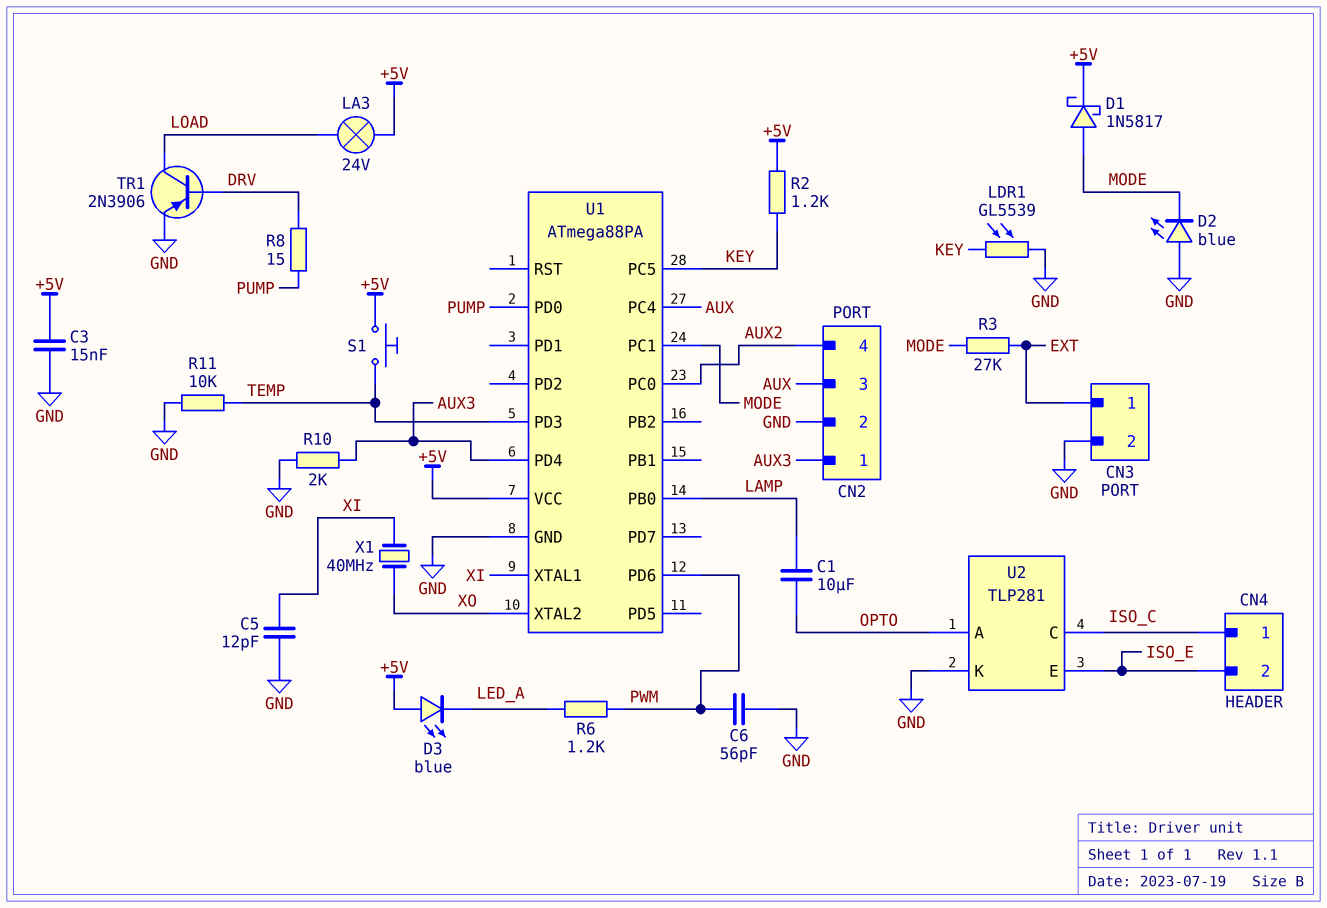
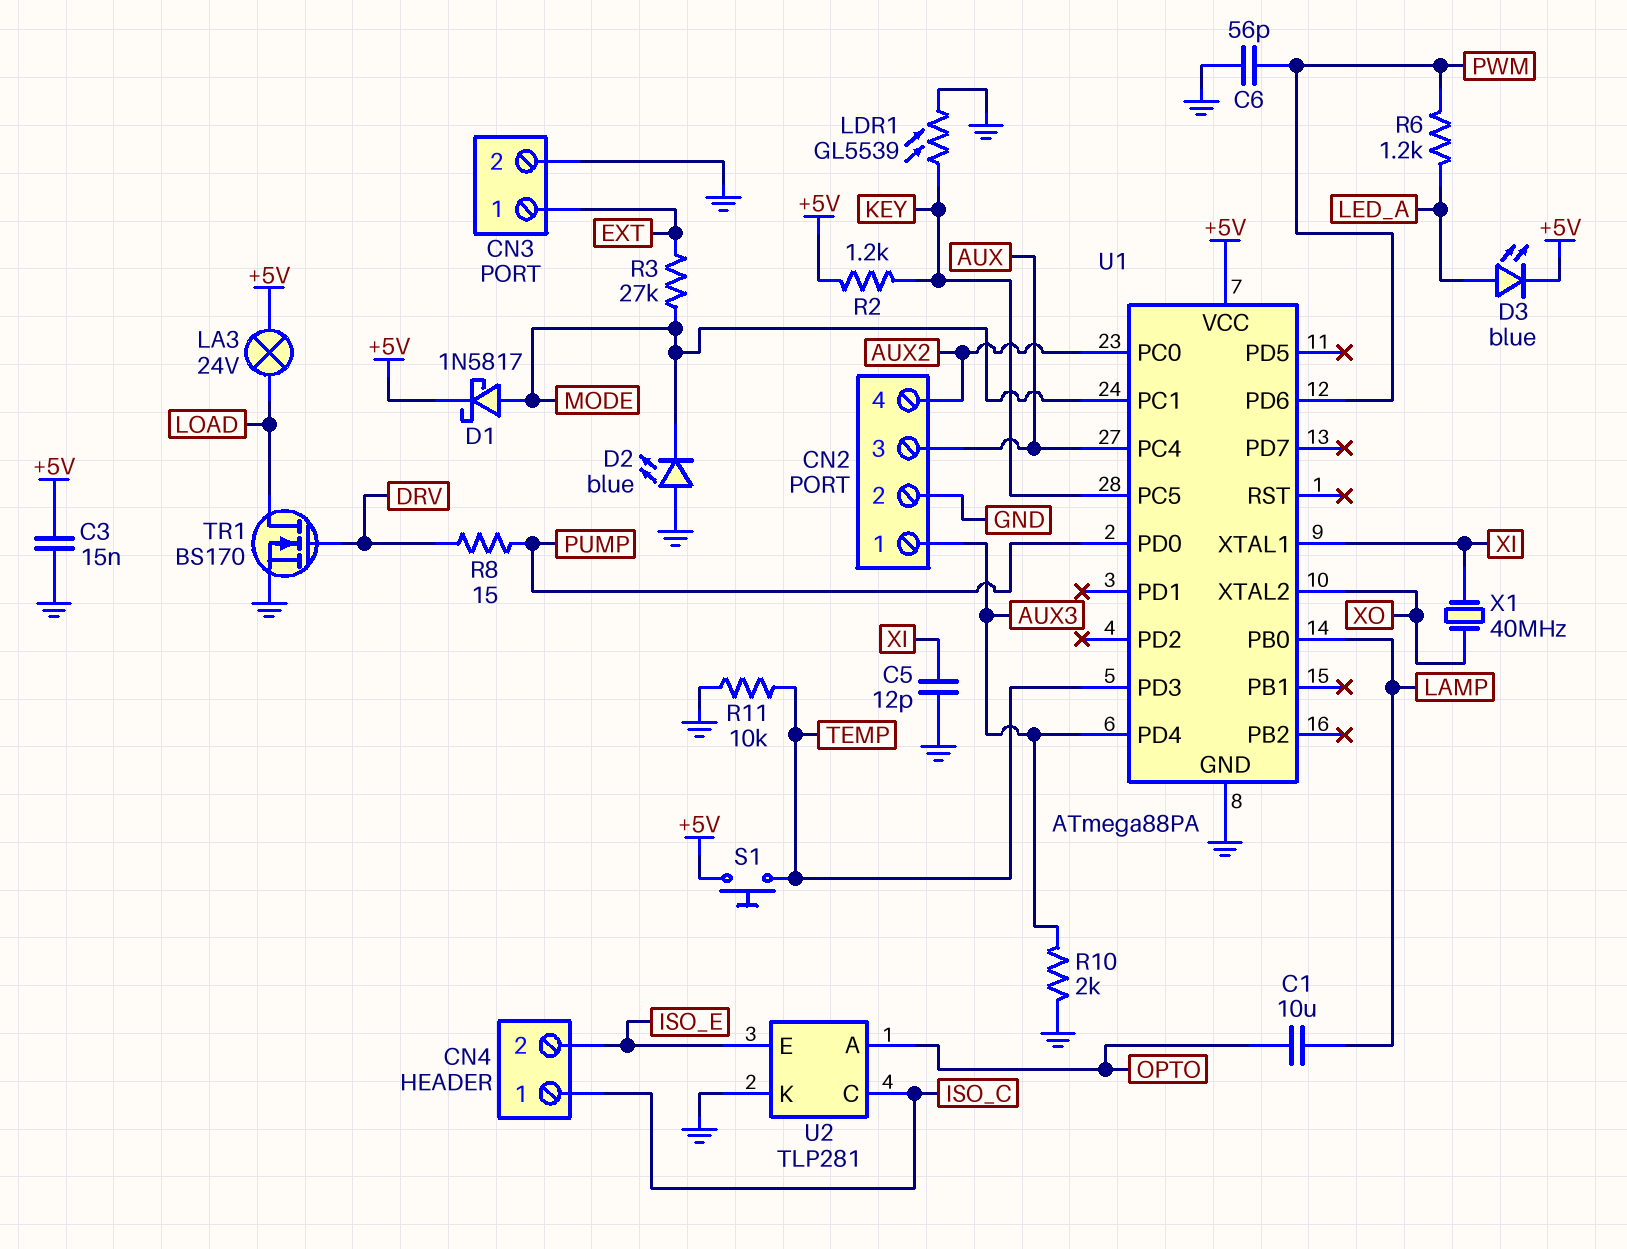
D3: LED blue (A +5V, K LED_A) -> LED blue (A LED_A, K +5V)
TR1: PNP 2N3906 (B DRV, C LOAD, E GND) -> NMOS BS170 (G DRV, D LOAD, S GND)

